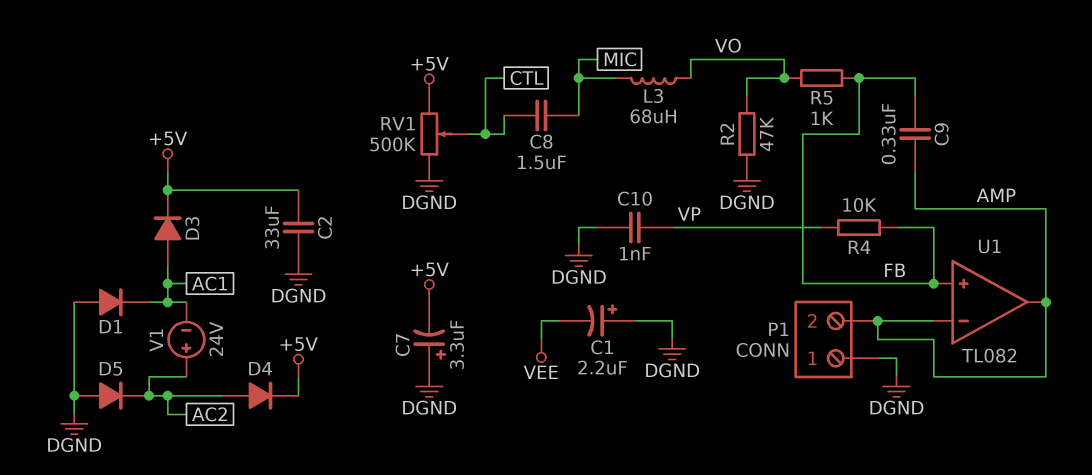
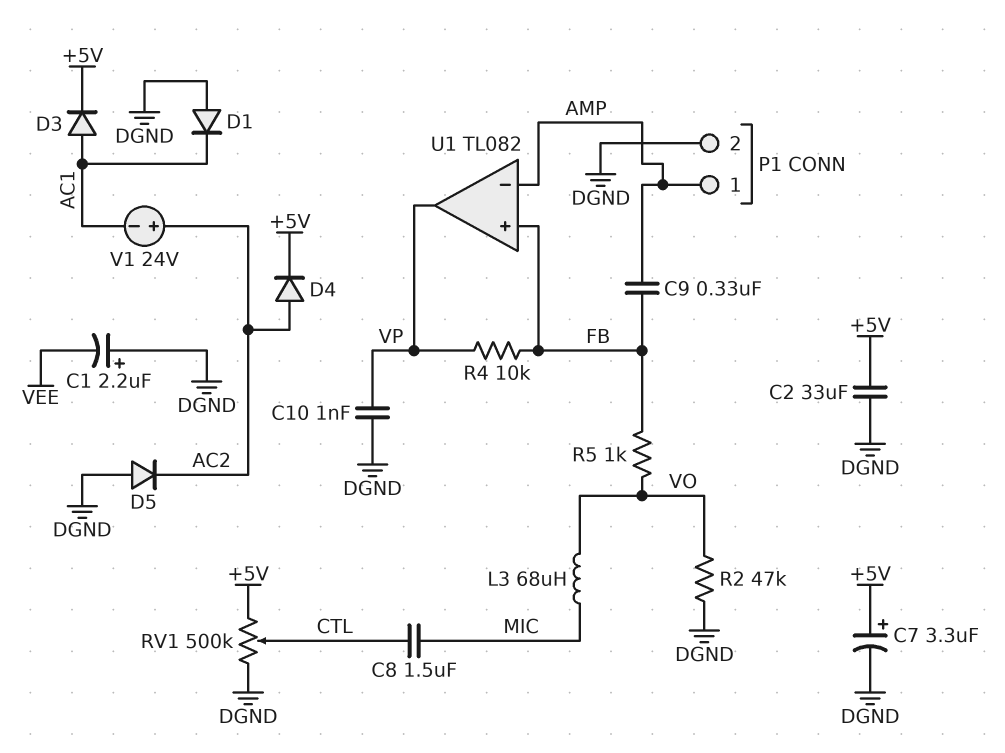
C7: 3.3uF (plus DGND, minus +5V) -> 3.3uF (plus +5V, minus DGND)
P1 pin 1: DGND -> AMP
P1 pin 2: AMP -> DGND
U1 pin out: AMP -> VP

